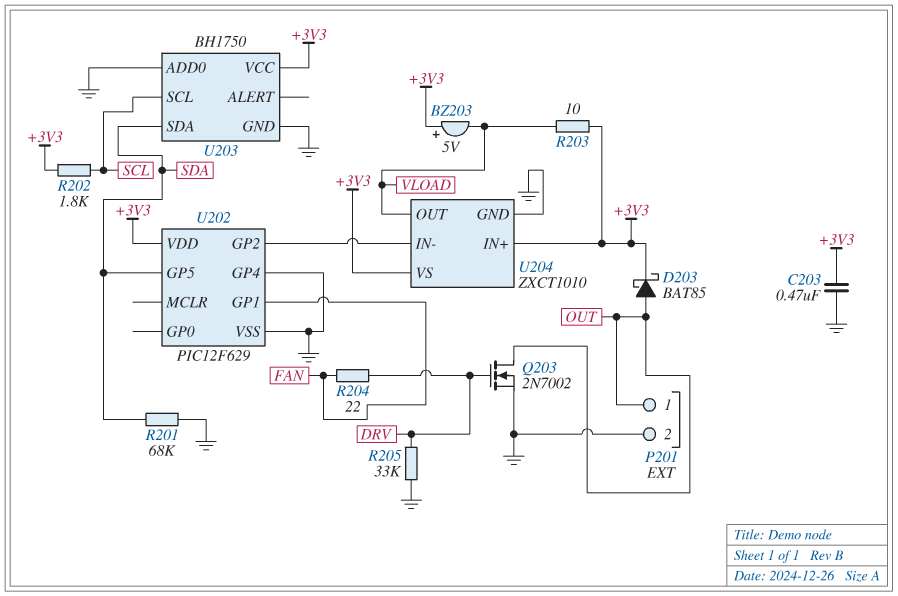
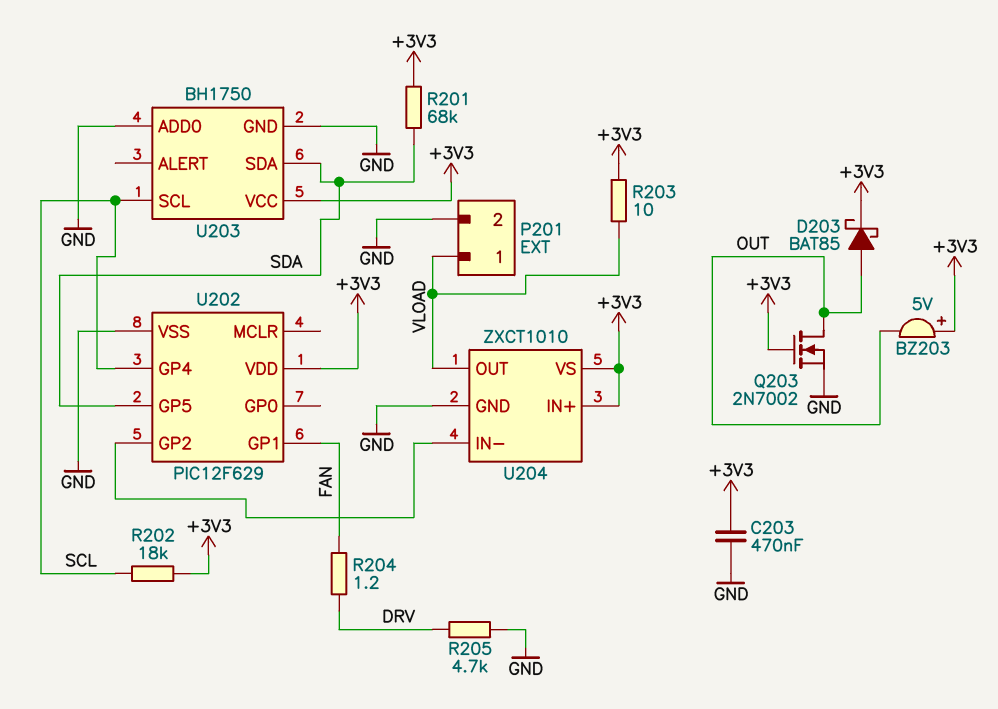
BZ203: buzzer 5V (plus +3V3, minus VLOAD) -> buzzer 5V (plus +3V3, minus OUT)
P201 pin 1: OUT -> VLOAD
Q203: NMOS 2N7002 (G DRV, D OUT, S GND) -> NMOS 2N7002 (G +3V3, D OUT, S GND)
R201: 68k (GND, SDA) -> 68k (+3V3, SDA)
R202: 1.8k (+3V3, SCL) -> 18k (+3V3, SCL)
R204: 22 (DRV, FAN) -> 1.2 (DRV, FAN)
R205: 33k (DRV, GND) -> 4.7k (DRV, GND)
U202 pin GP4: GND -> SCL

